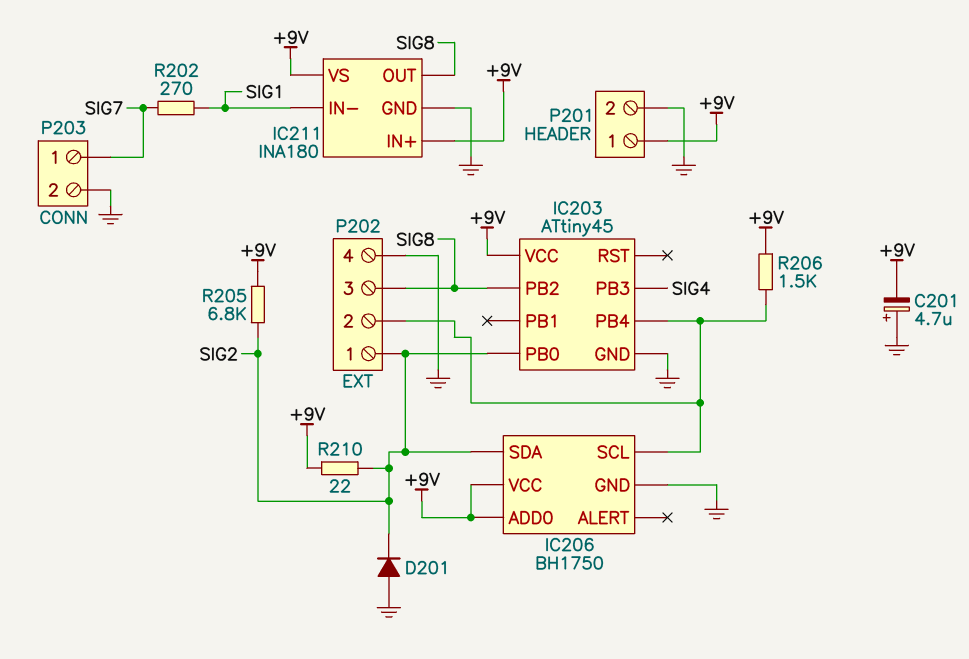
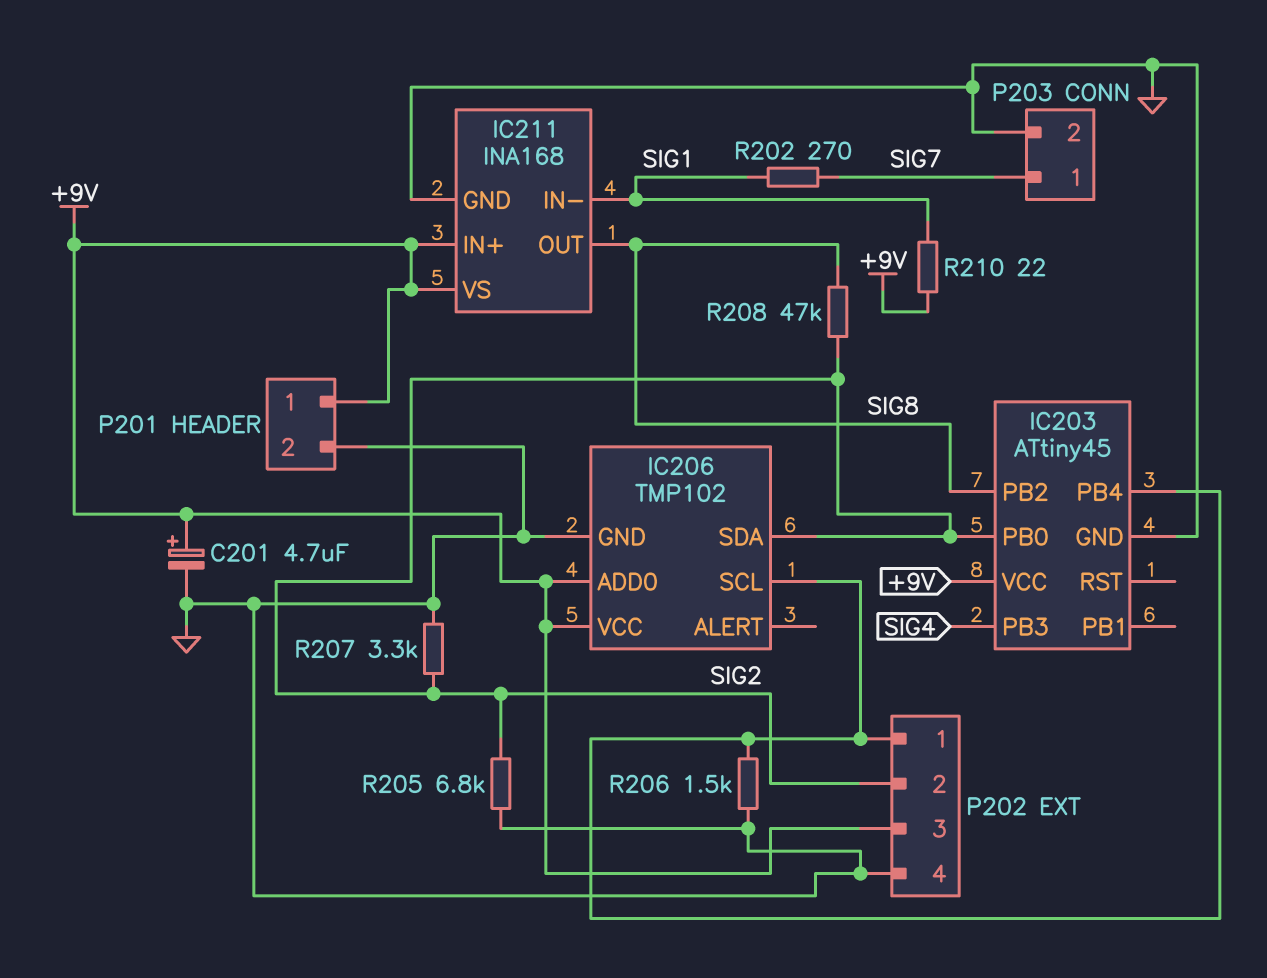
C201: 4.7uF (plus GND, minus +9V) -> 4.7uF (plus +9V, minus GND)
D201: diode (A GND, K SIG2) -> none
IC206: BH1750 -> TMP102
IC211: INA180 -> INA168
P202 pin 1: SIG2 -> IC203/PB4
P202 pin 2: IC203/PB4 -> SIG2
P202 pin 3: SIG8 -> +9V
R205: 6.8k (+9V, SIG2) -> 6.8k (GND, SIG2)
R206: 1.5k (+9V, IC203/PB4) -> 1.5k (GND, IC203/PB4)
R207: none -> 3.3k (GND, SIG2)
R208: none -> 47k (SIG2, SIG8)
R210: 22 (+9V, SIG2) -> 22 (+9V, SIG1)

